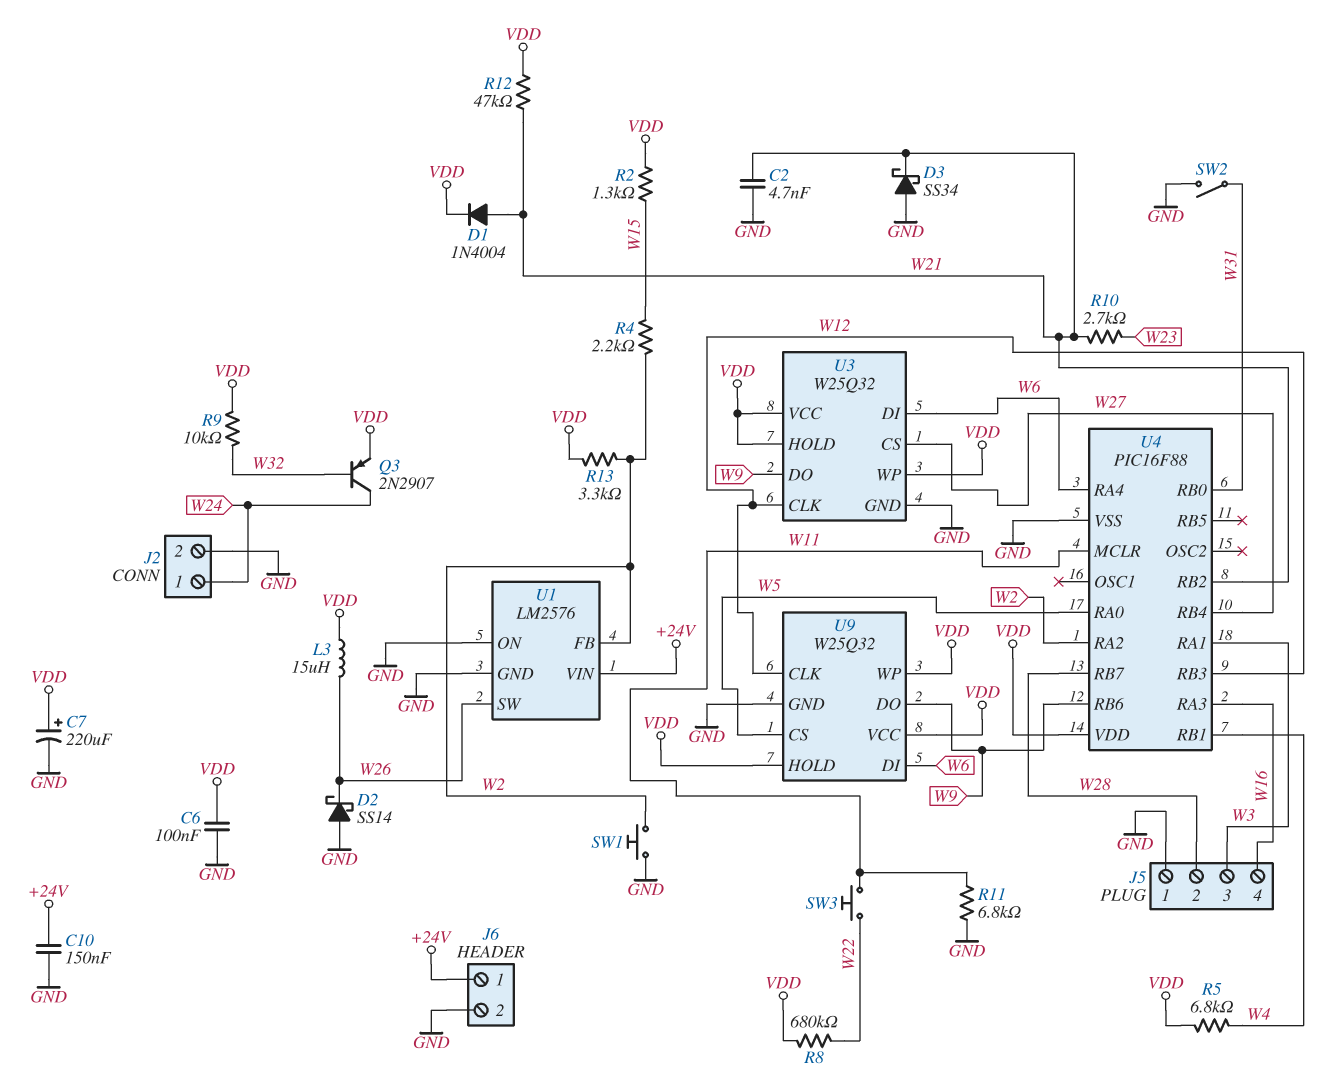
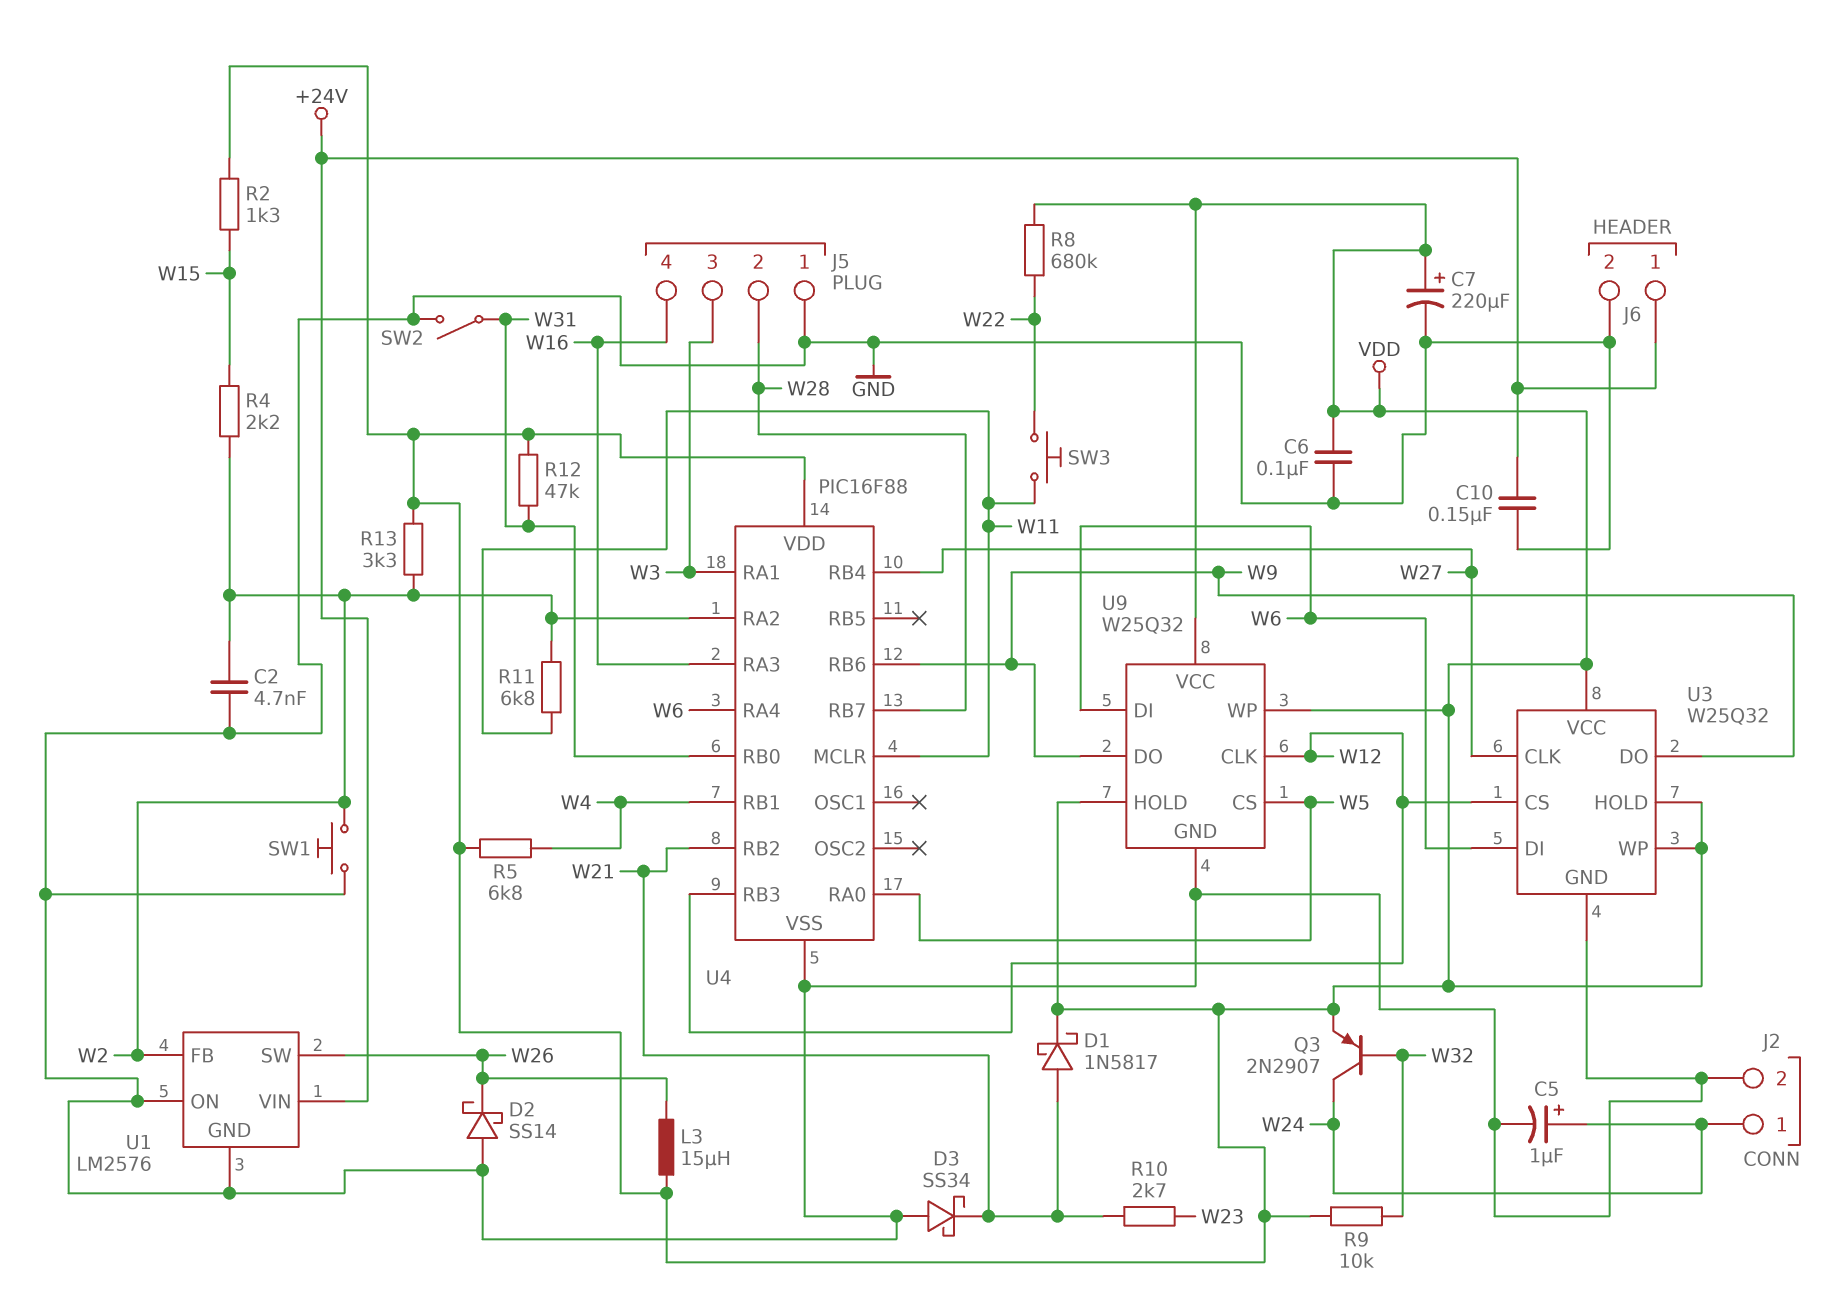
C2: 4.7nF (GND, W21) -> 4.7nF (GND, W2)
C5: none -> 1uF (plus W24, minus GND)
D1: diode 1N4004 (A W21, K VDD) -> schottky 1N5817 (A W21, K VDD)
R11: 6.8k (GND, W11) -> 6.8k (W2, W11)
R12: 47k (VDD, W21) -> 47k (VDD, W31)
U3 pin CLK: W12 -> W27
U3 pin CS: W27 -> W12

